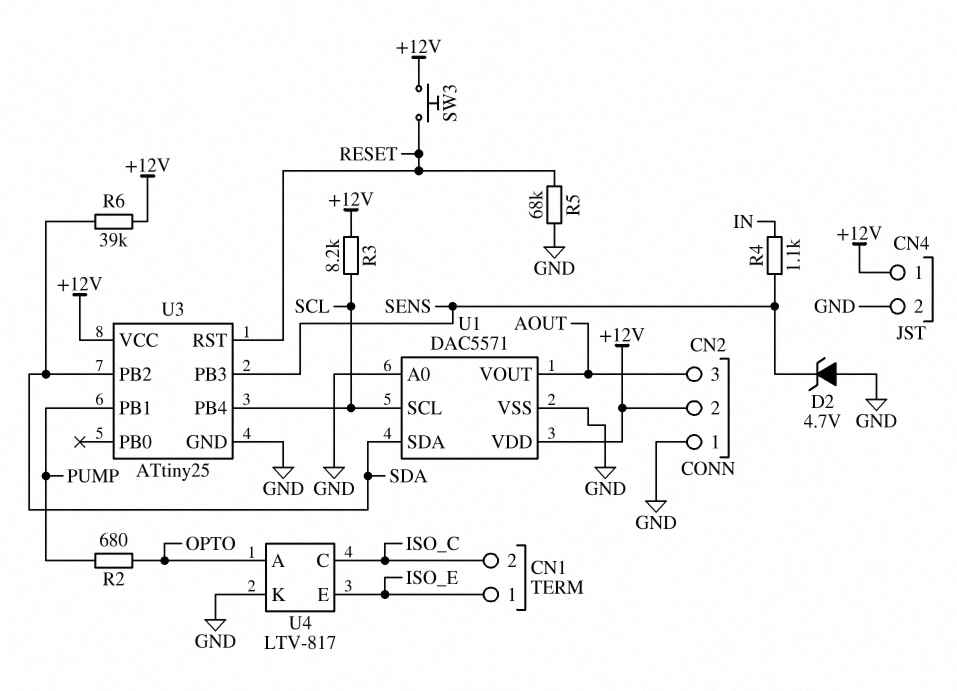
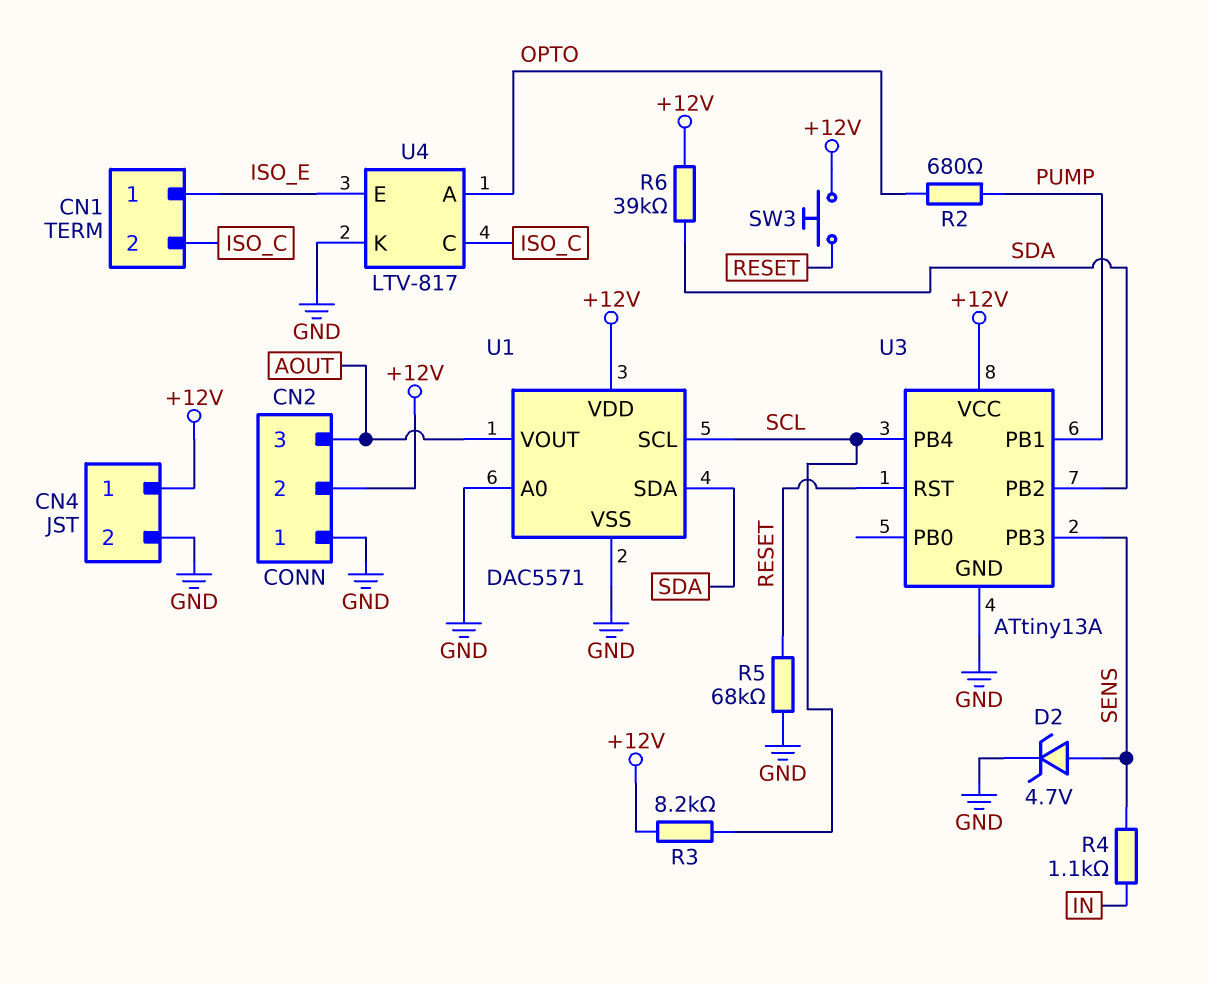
D2: zener 4.7V (A GND, K SENS) -> zener 4.7V (A SENS, K GND)
U3: ATtiny25 -> ATtiny13A

